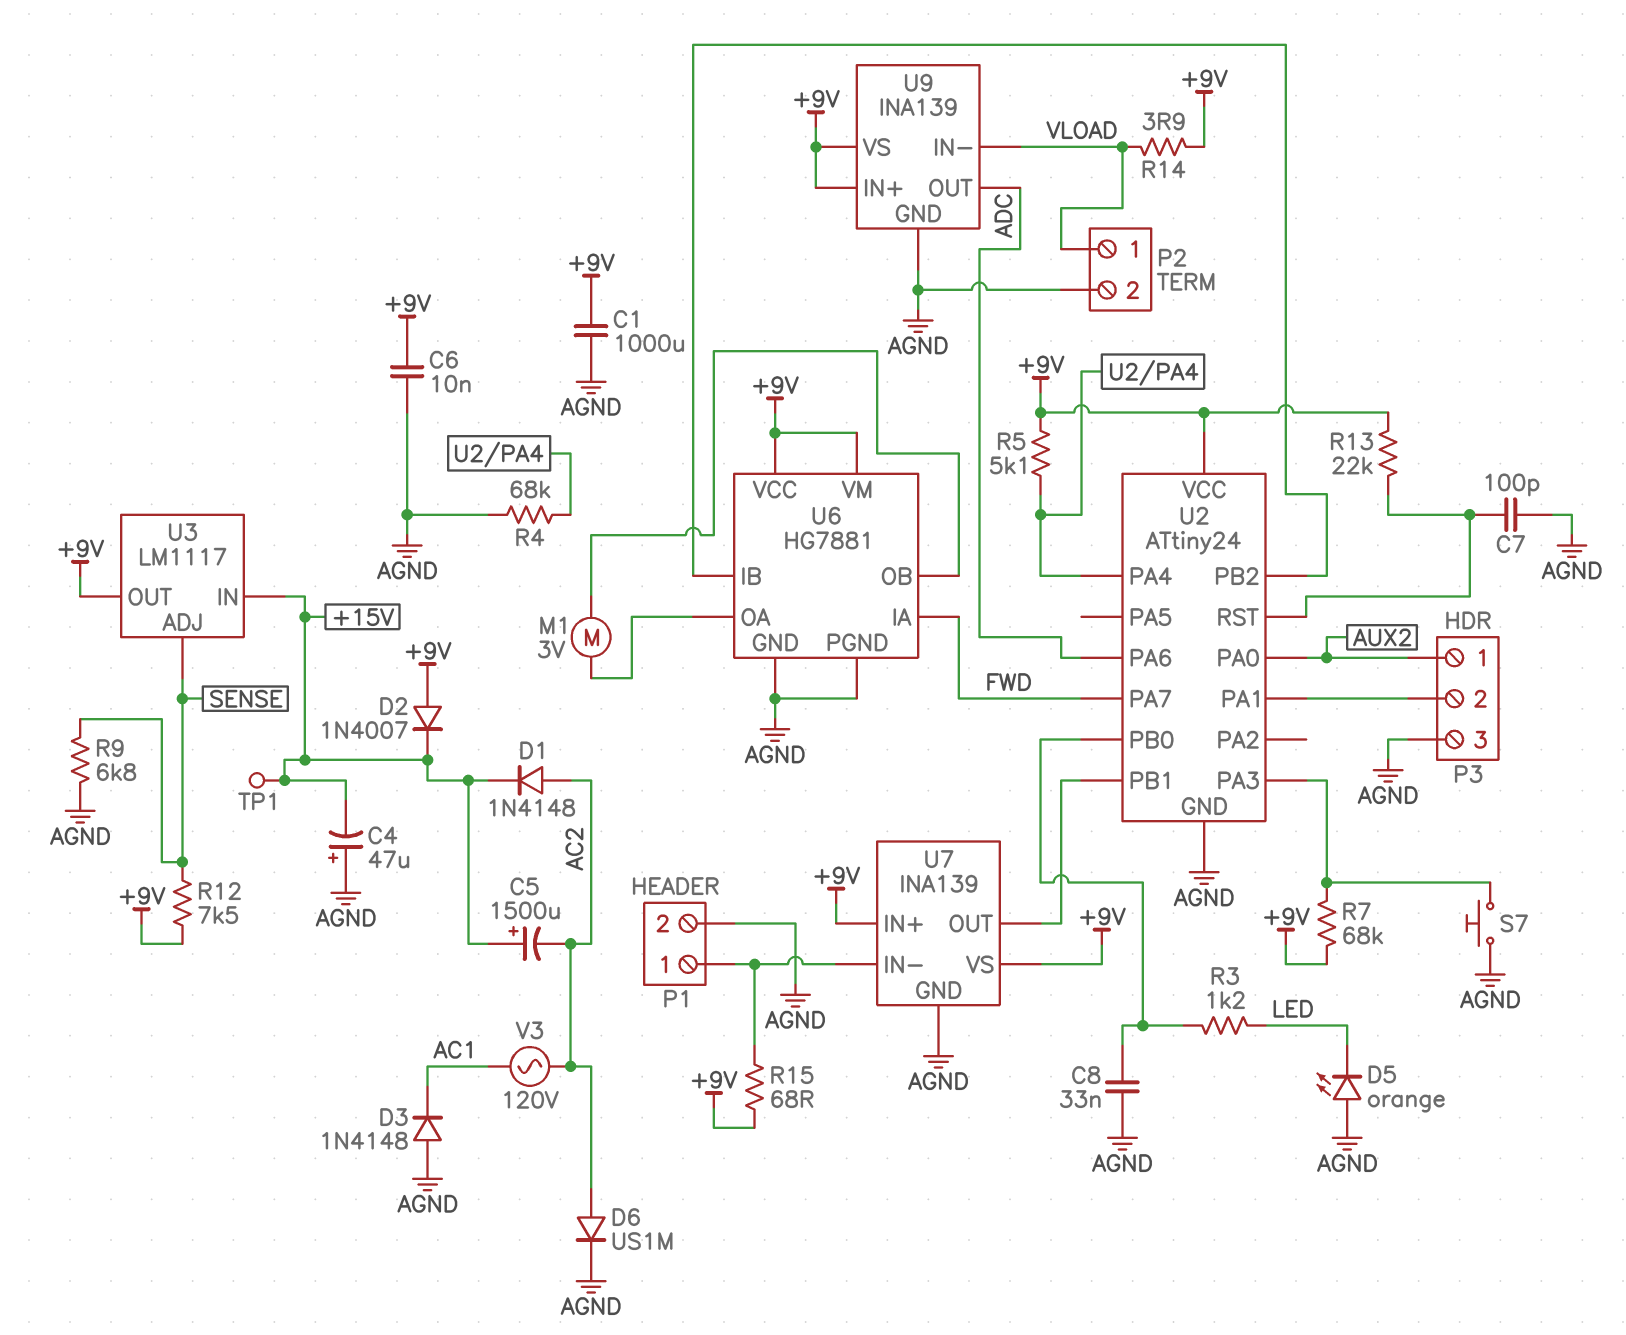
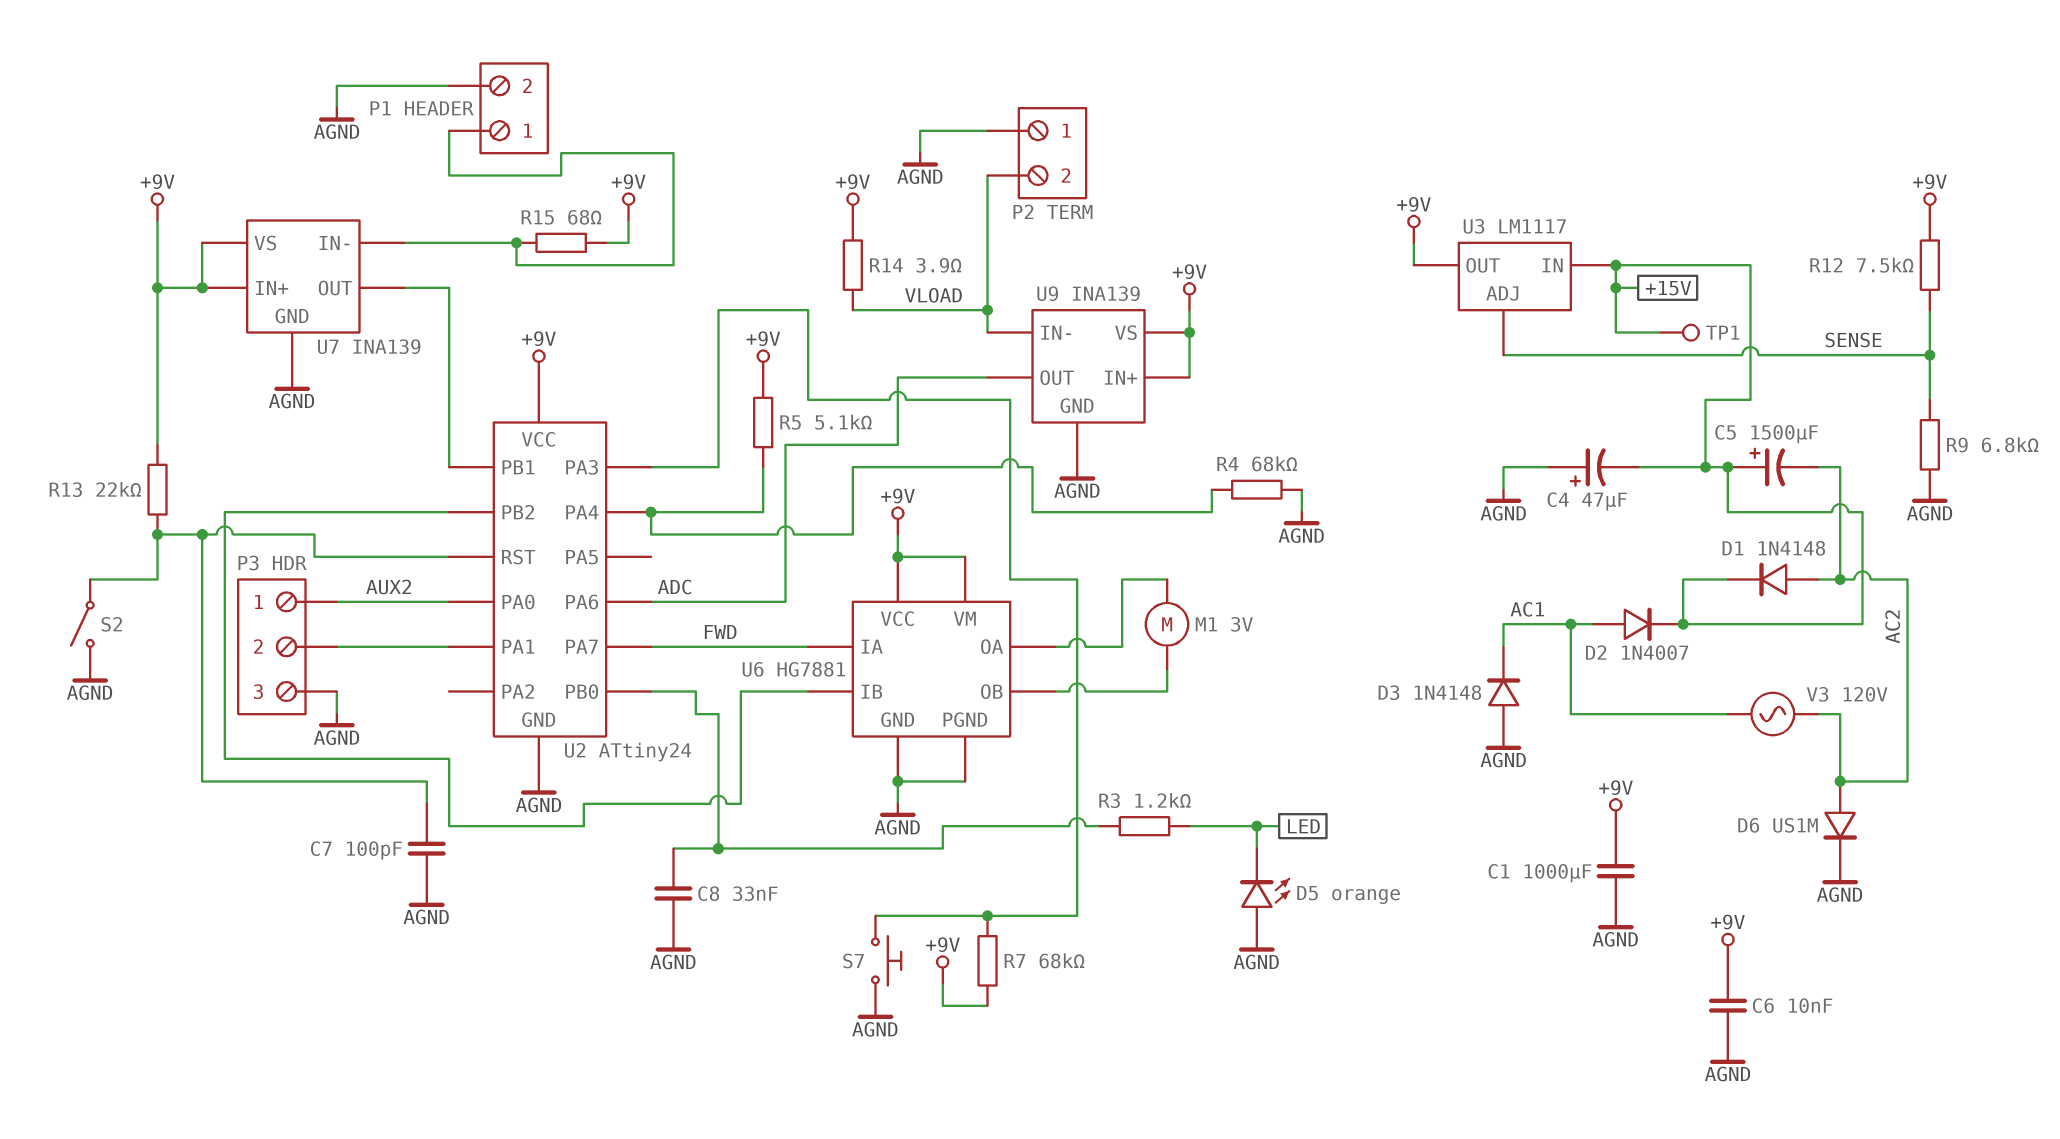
D2: diode 1N4007 (A +9V, K +15V) -> diode 1N4007 (A AC1, K +15V)
P2 pin 1: VLOAD -> AGND
P2 pin 2: AGND -> VLOAD
S2: none -> switch (AGND, U2/RST)

